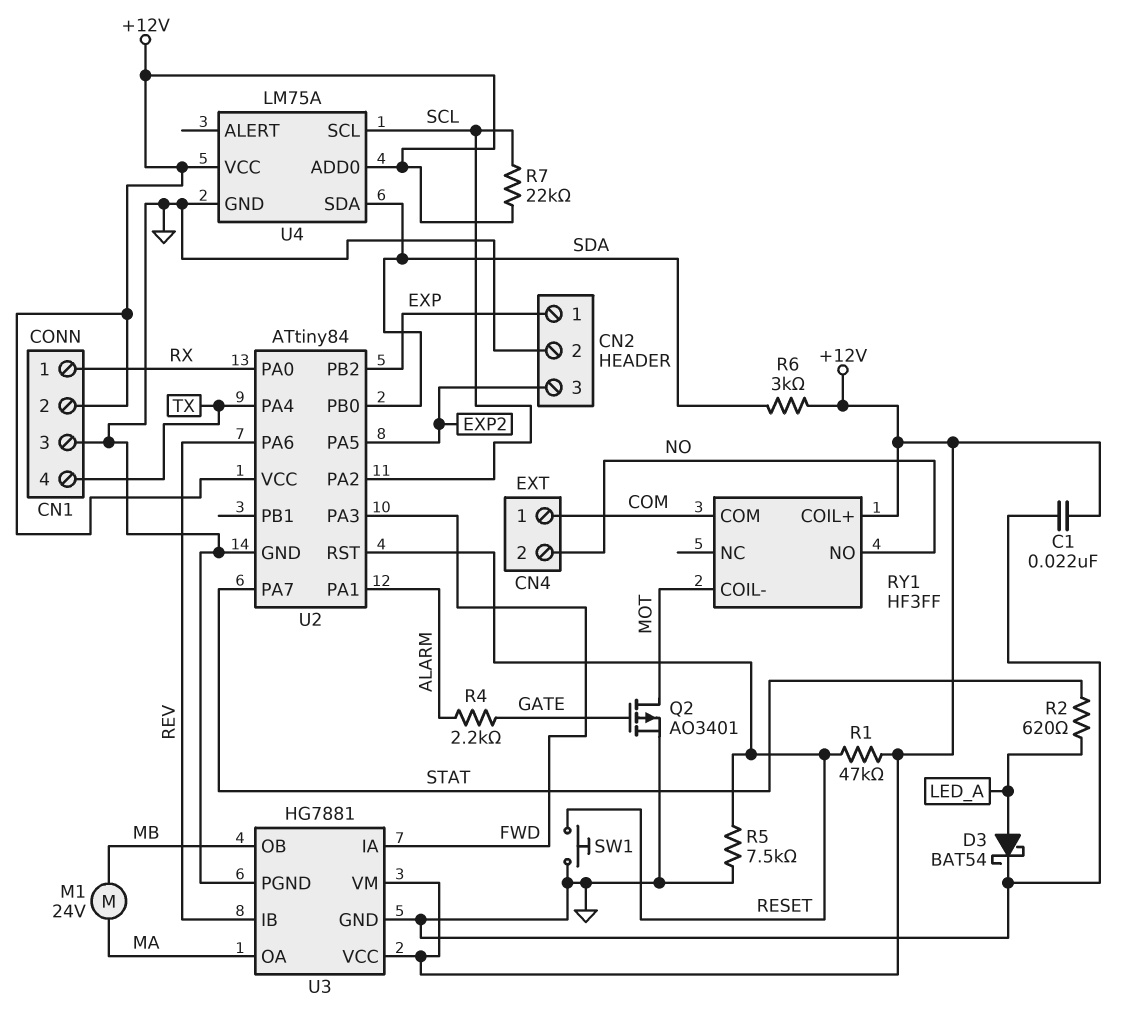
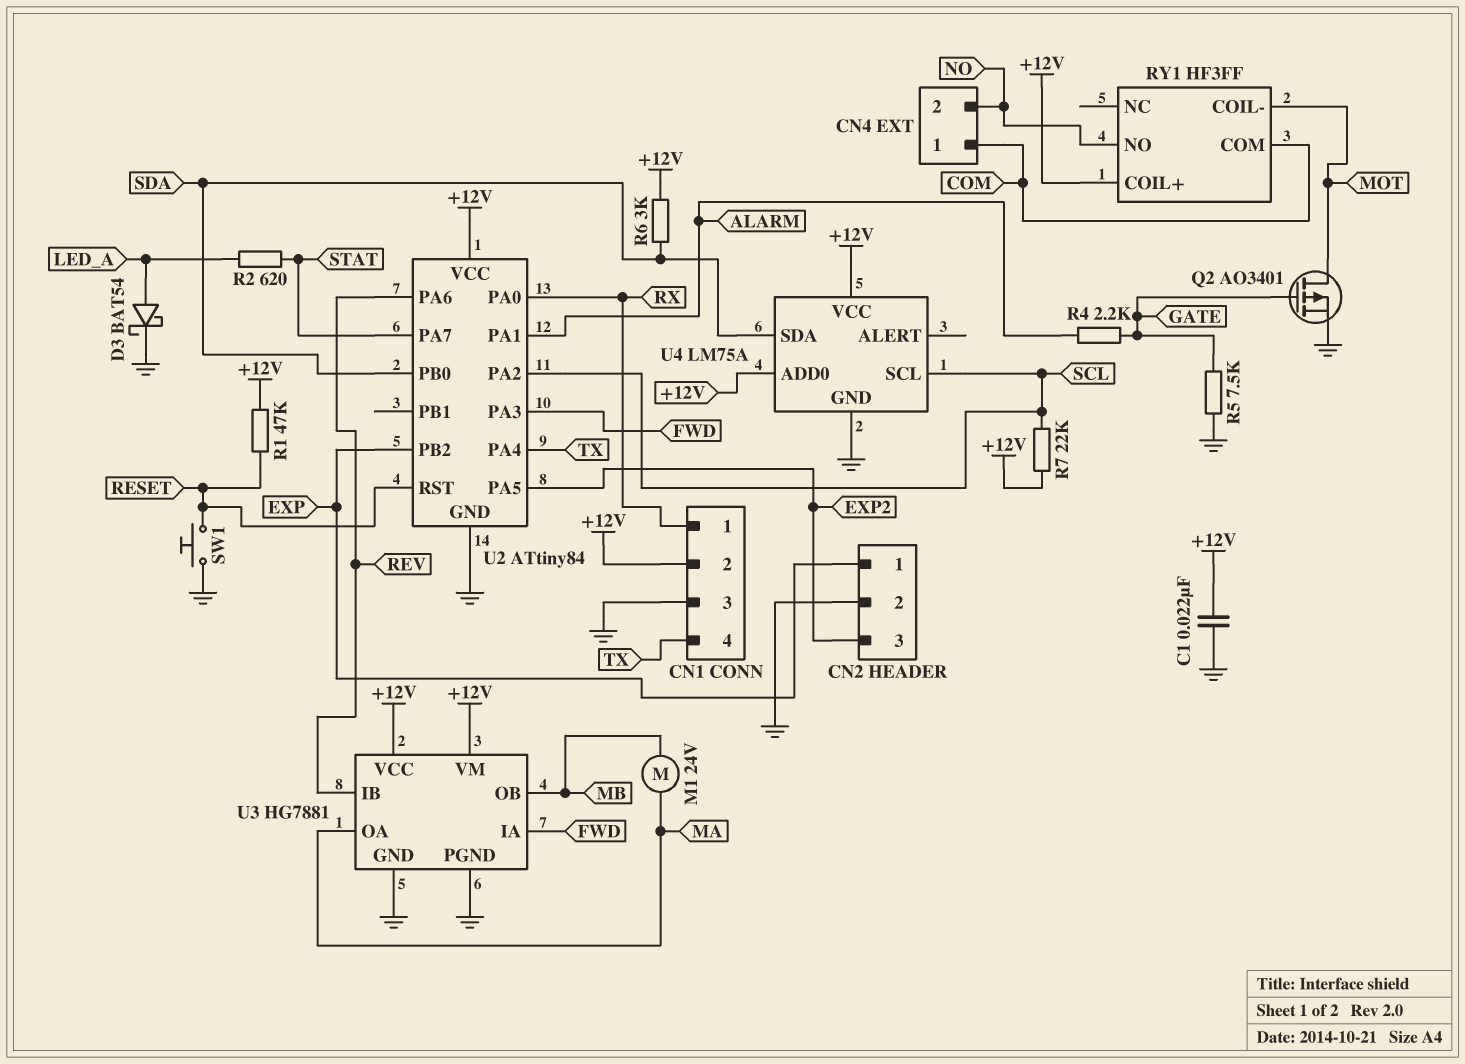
R5: 7.5k (GND, RESET) -> 7.5k (GATE, GND)

